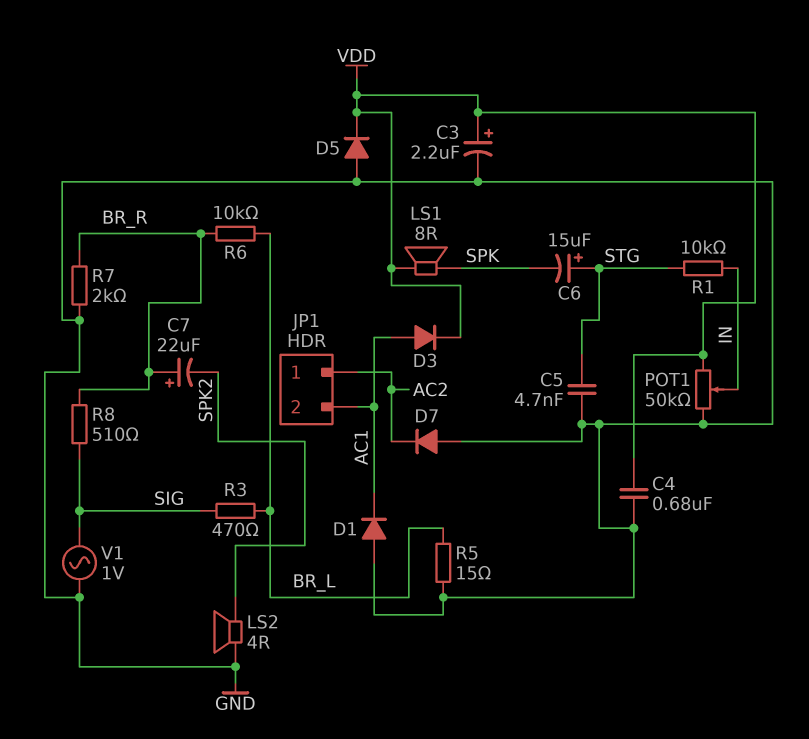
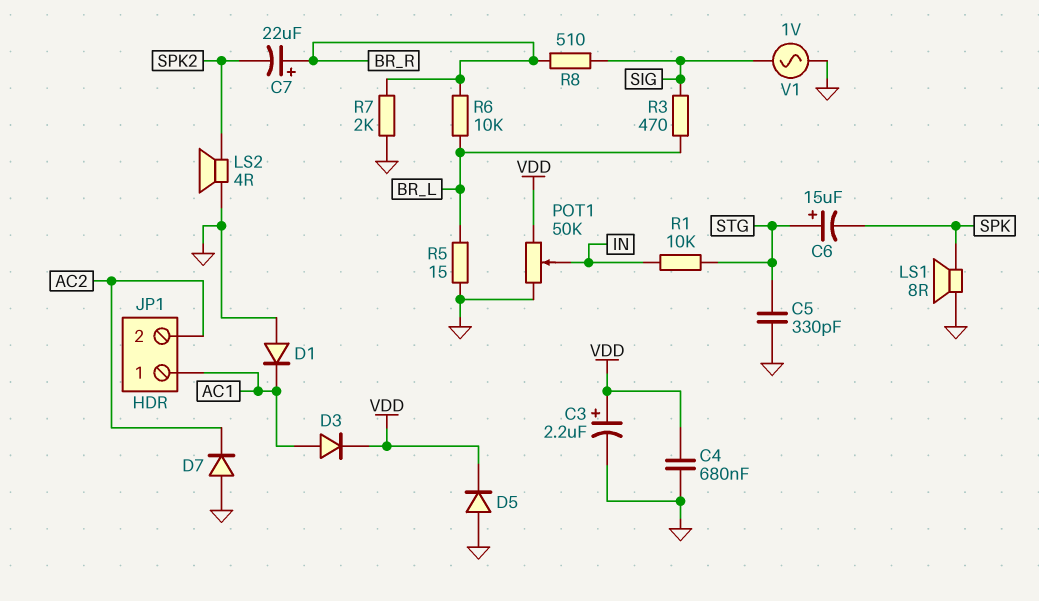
C5: 4.7nF (GND, STG) -> 330pF (GND, STG)
JP1 pin 1: AC2 -> AC1
JP1 pin 2: AC1 -> AC2
LS1: speaker 8R (SPK, VDD) -> speaker 8R (GND, SPK)

